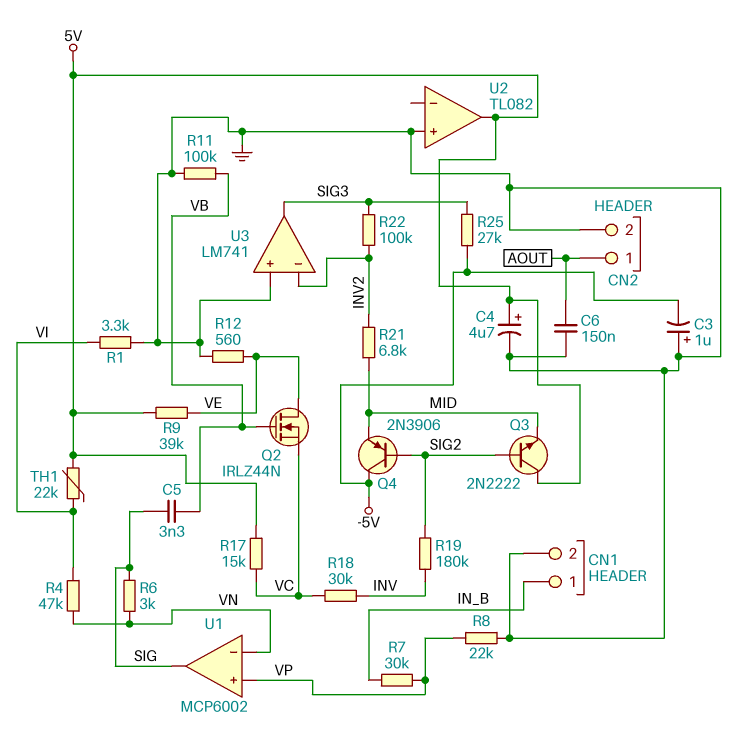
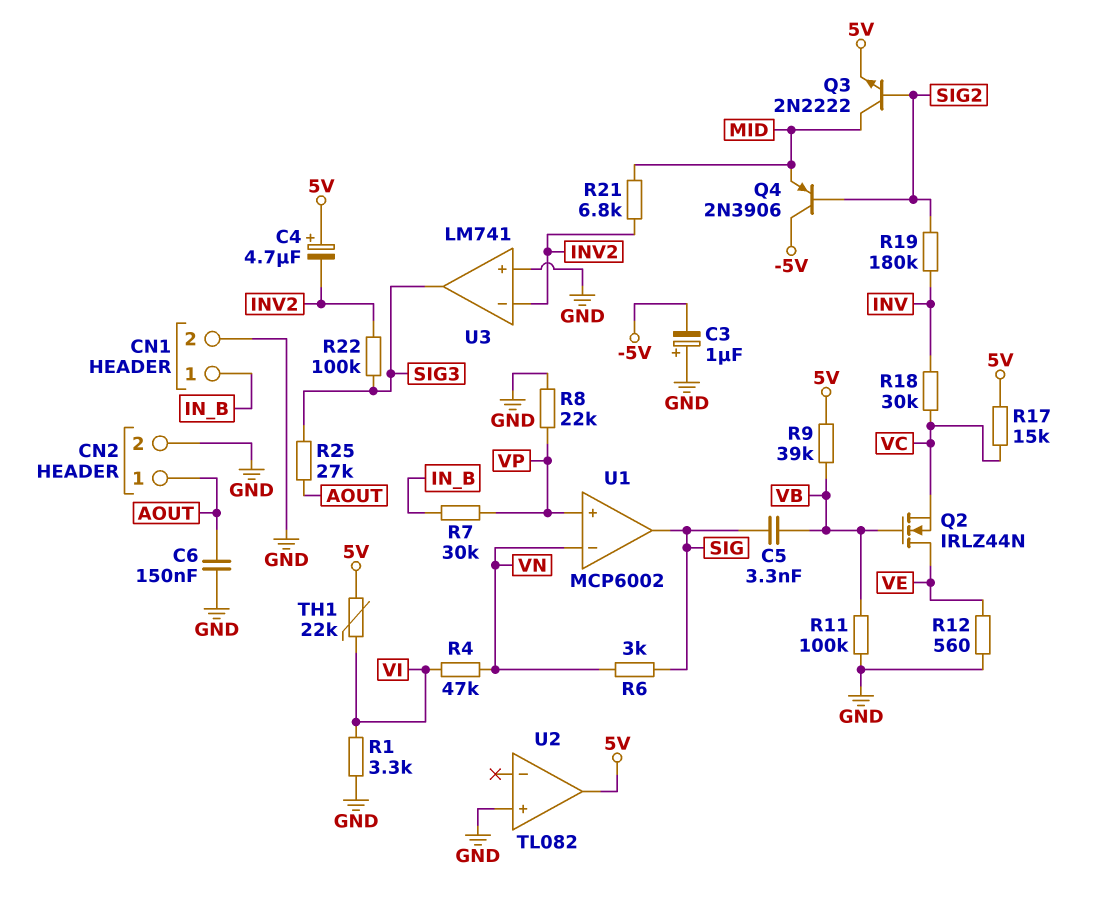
C4: 4.7uF (plus 5V, minus GND) -> 4.7uF (plus 5V, minus INV2)
Q3: NPN 2N2222 (B SIG2, C 5V, E MID) -> NPN 2N2222 (B SIG2, C MID, E 5V)
R9: 39k (5V, VE) -> 39k (5V, VB)
R25: 27k (-5V, SIG3) -> 27k (AOUT, SIG3)

